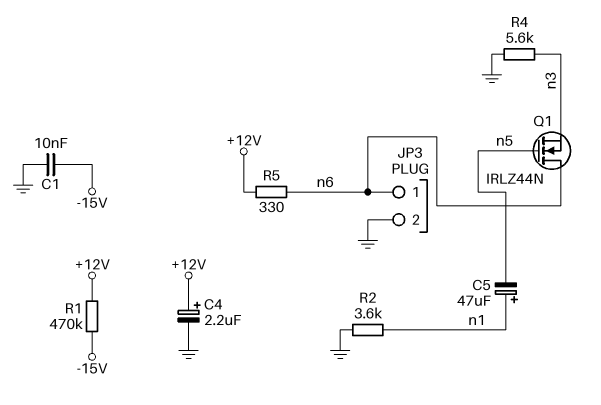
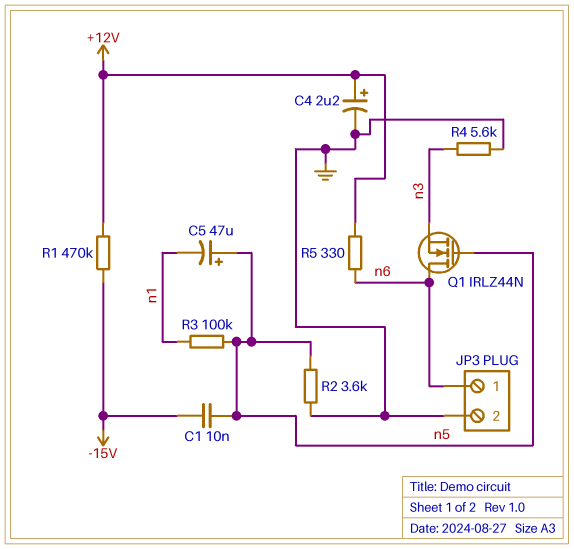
C1: 10nF (-15V, GND) -> 10nF (-15V, n5)
C5: 47uF (plus n1, minus n5) -> 47uF (plus n5, minus n1)
R2: 3.6k (GND, n1) -> 3.6k (GND, n5)
R3: none -> 100k (n1, n5)

